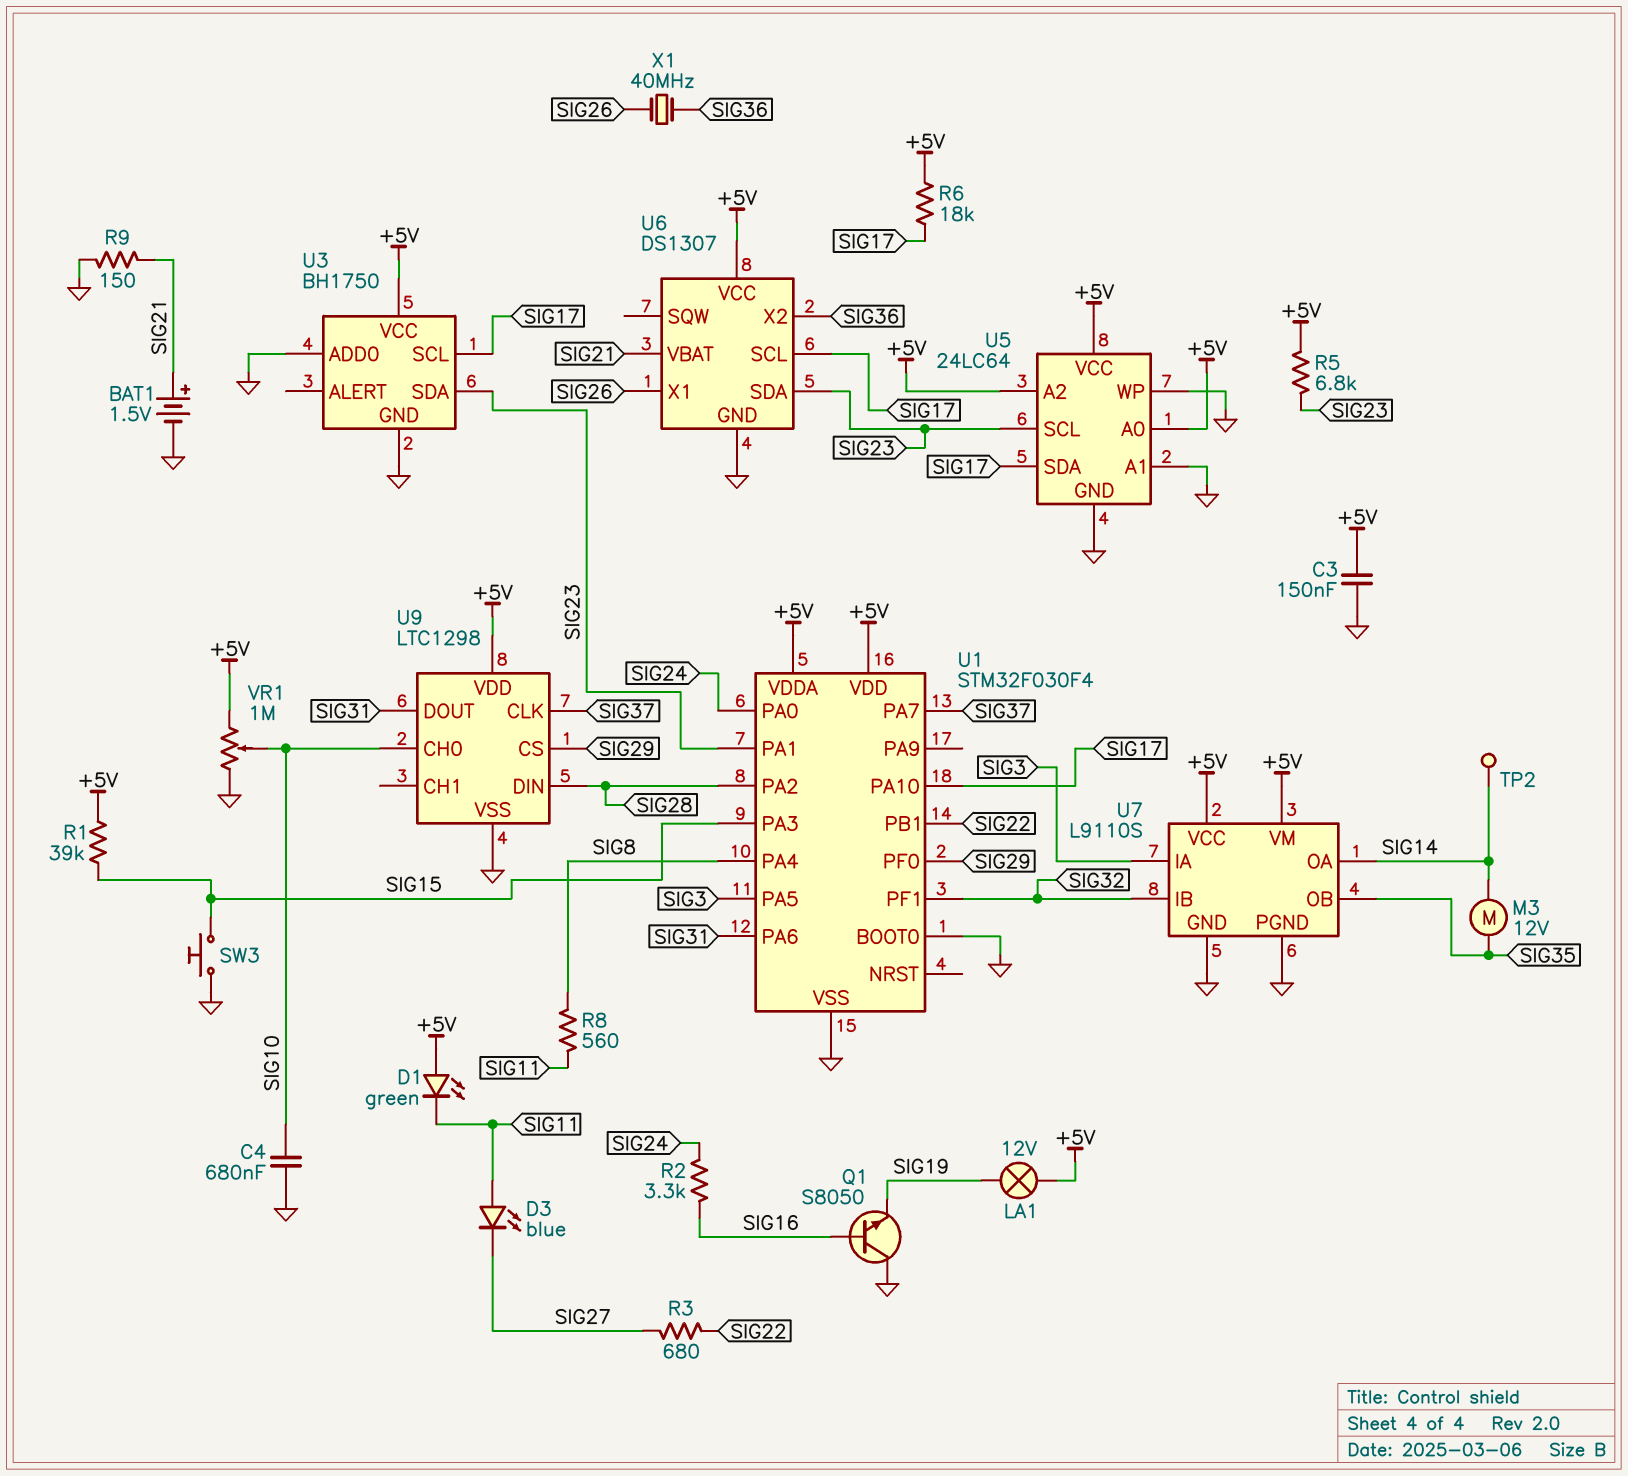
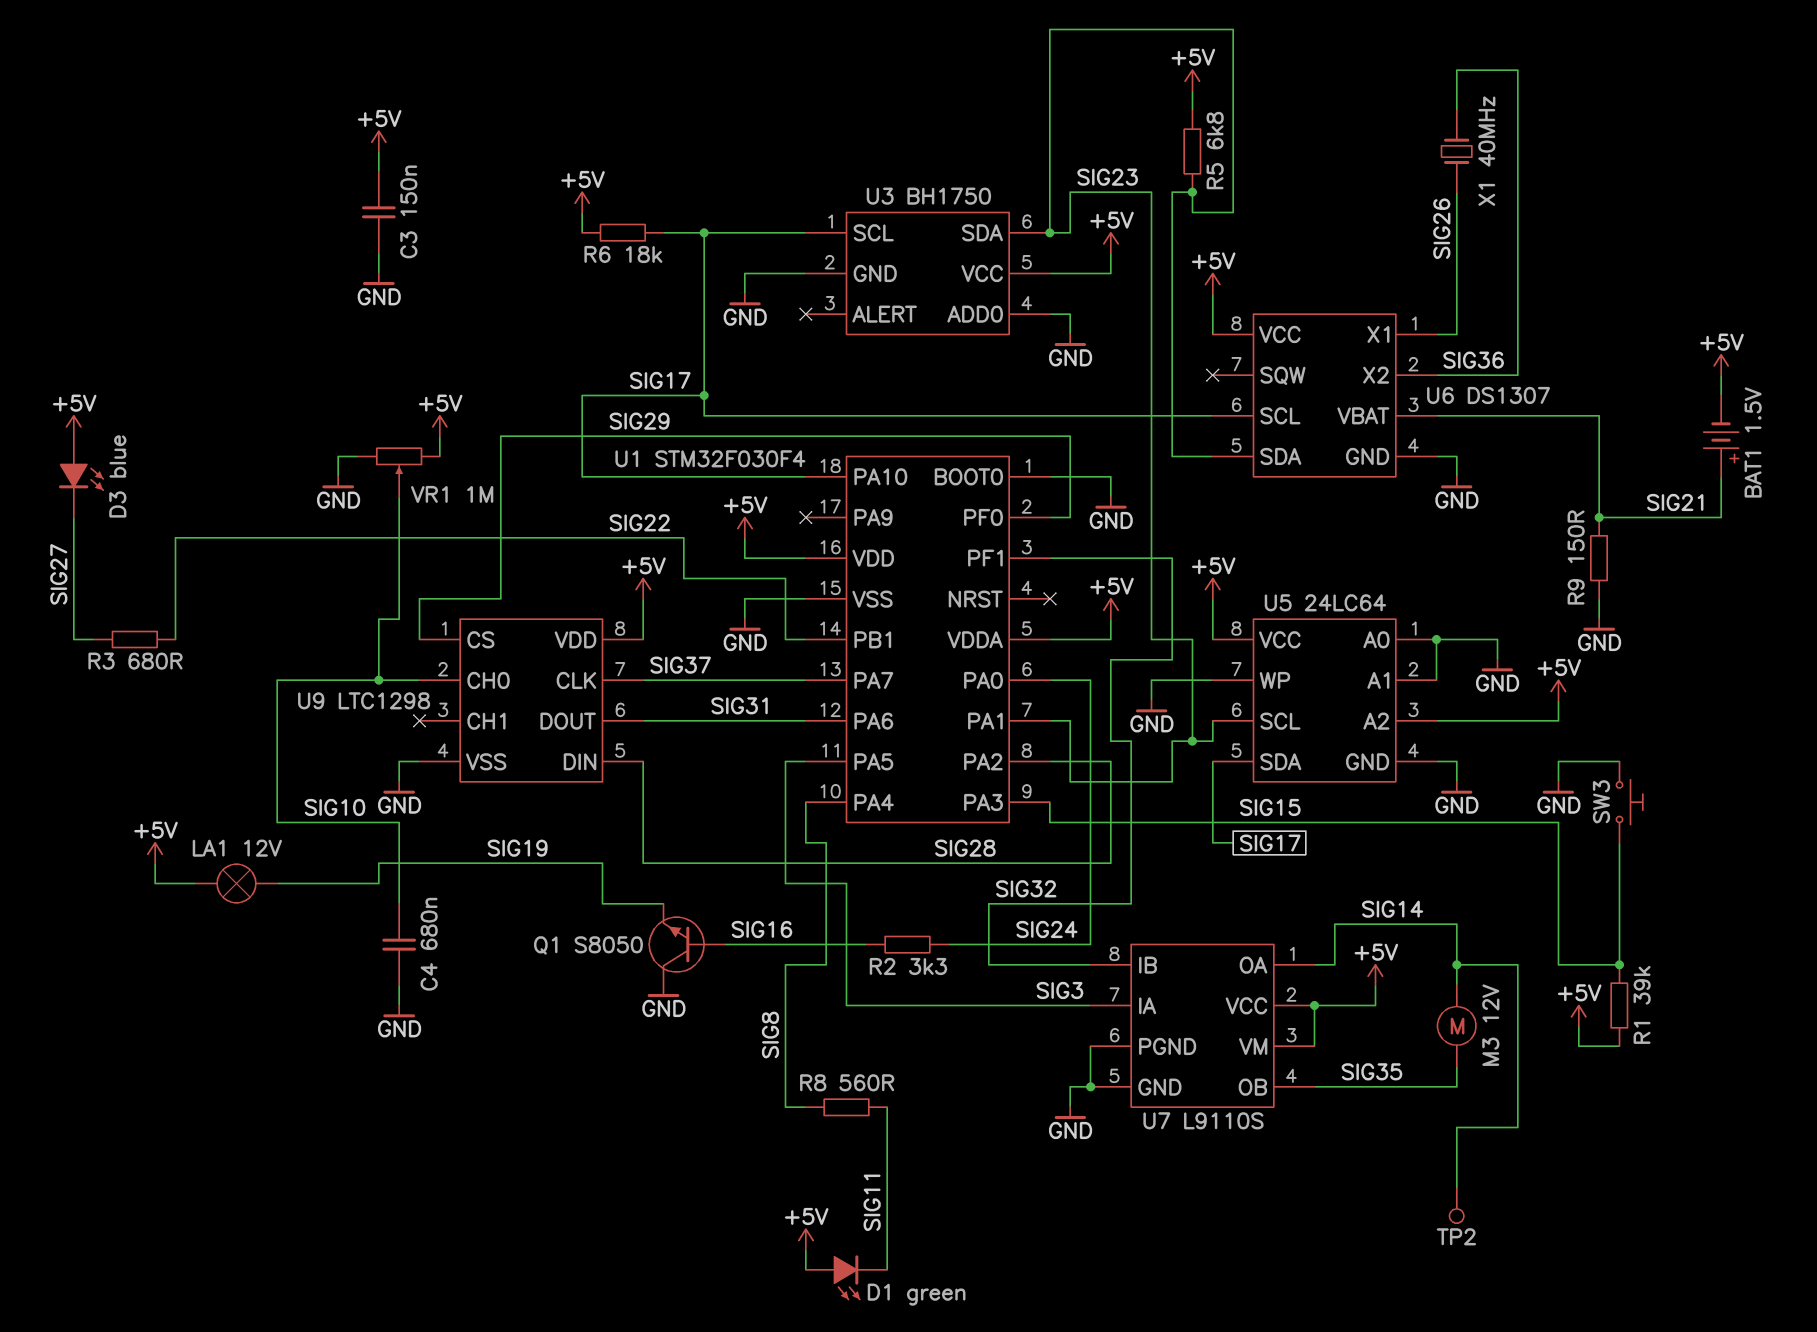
BAT1: 1.5V (plus SIG21, minus GND) -> 1.5V (plus SIG21, minus +5V)
D3: LED blue (A SIG11, K SIG27) -> LED blue (A +5V, K SIG27)
U5 pin A0: +5V -> GND

